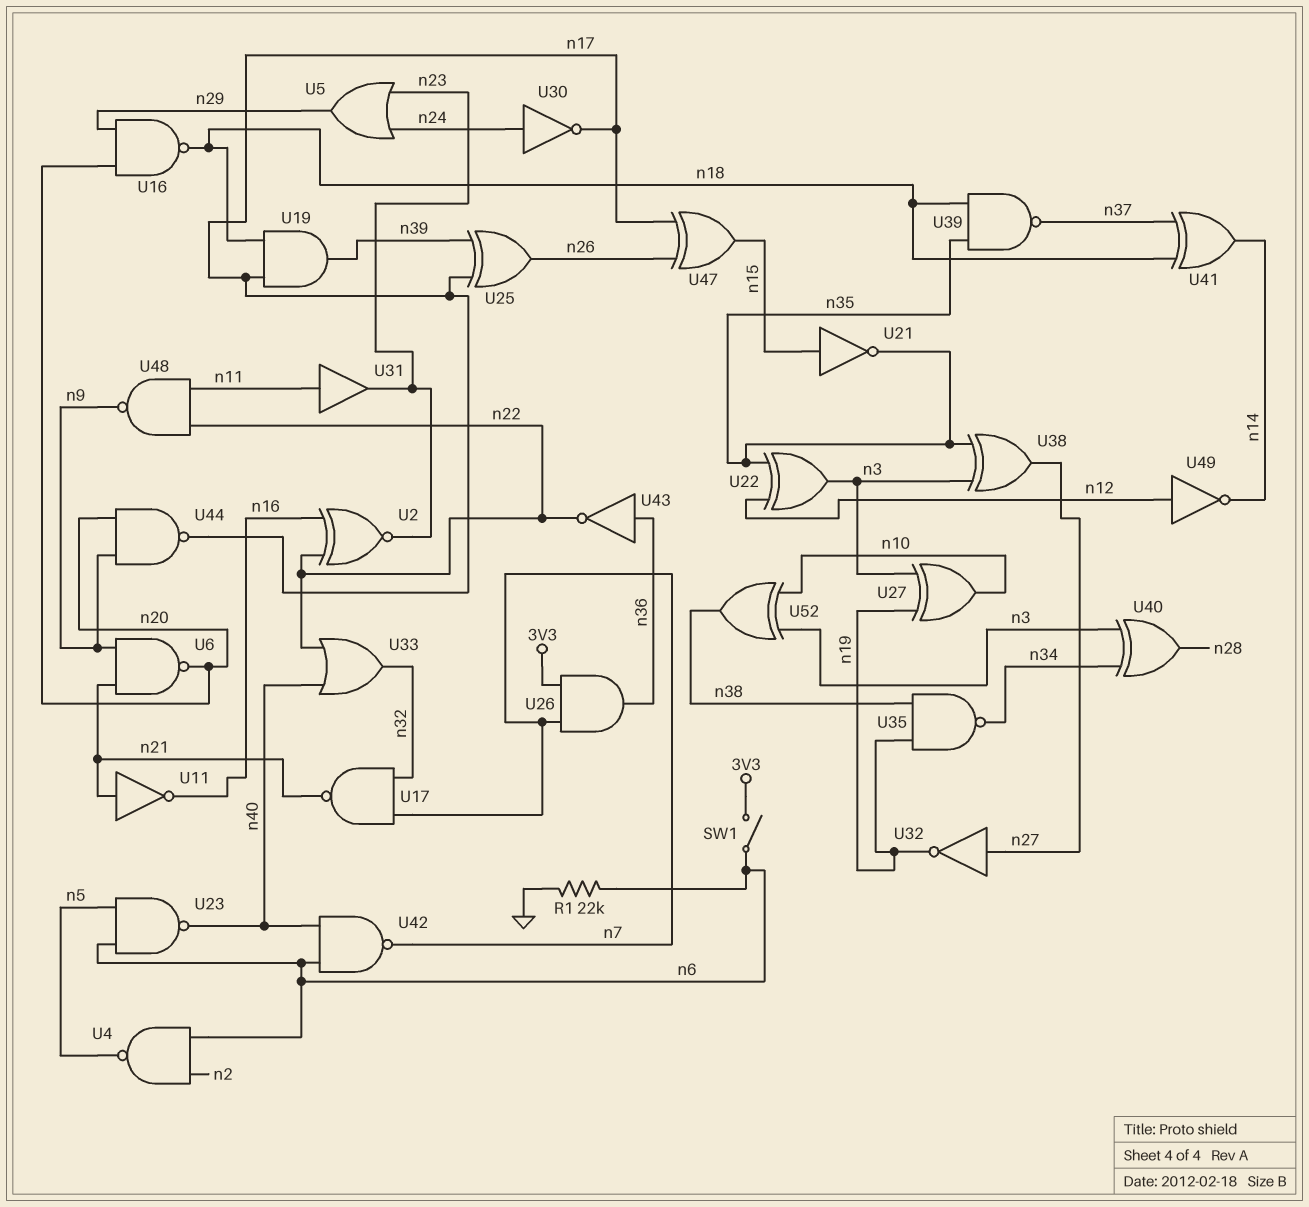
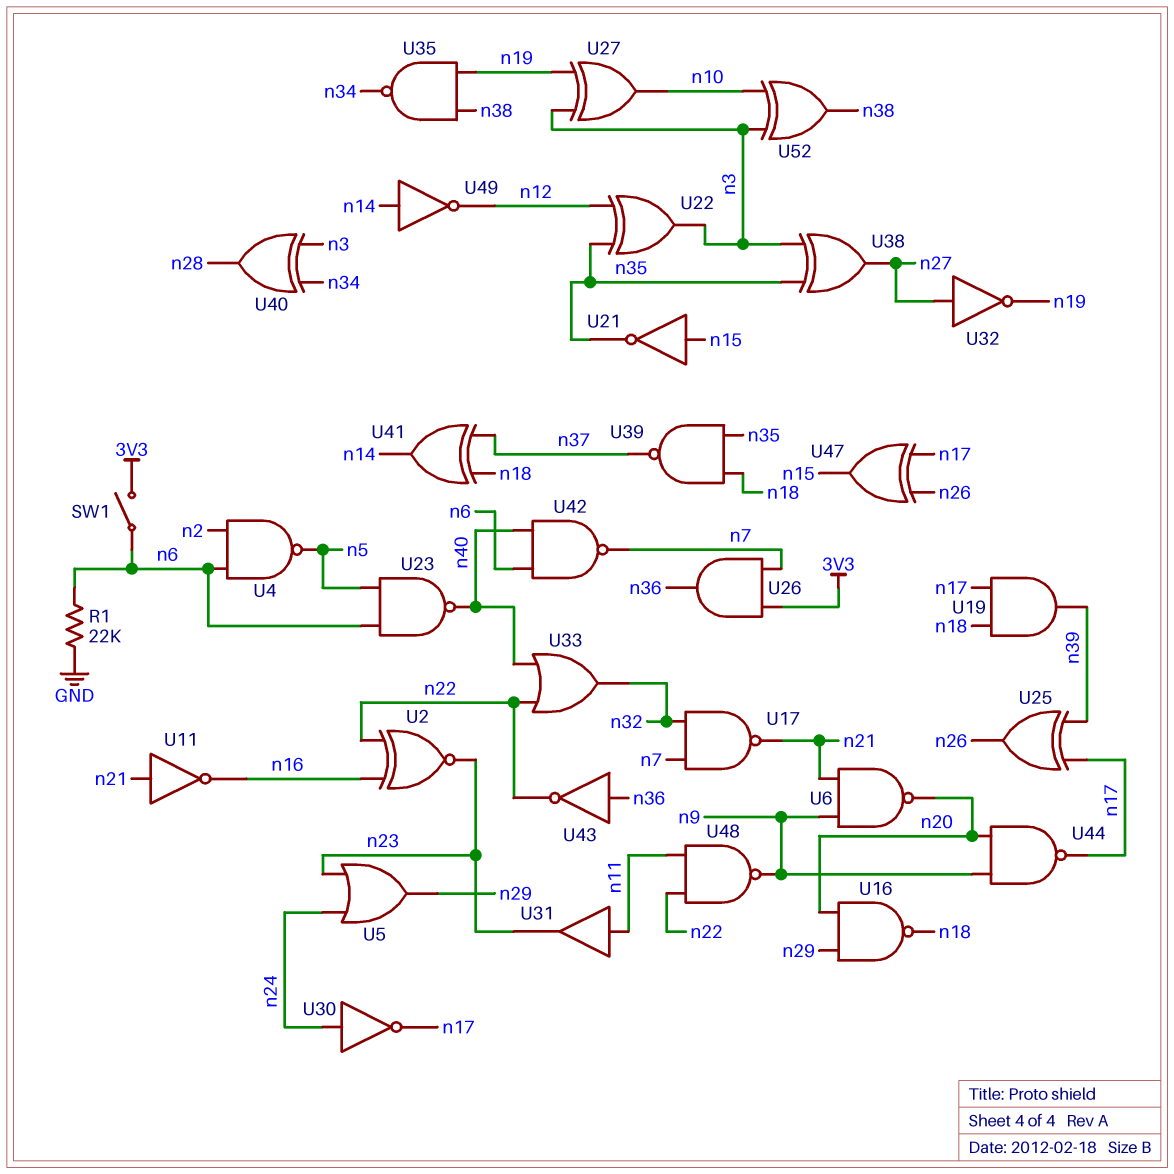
U49: NOT (in n12, out n14) -> NOT (in n14, out n12)

